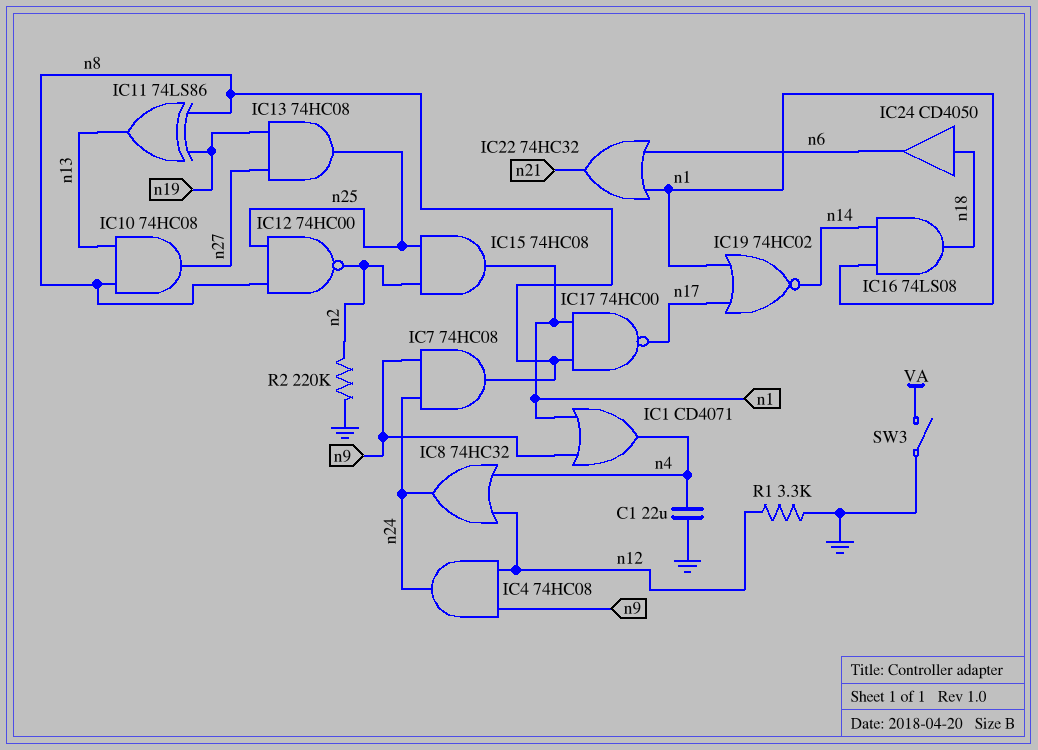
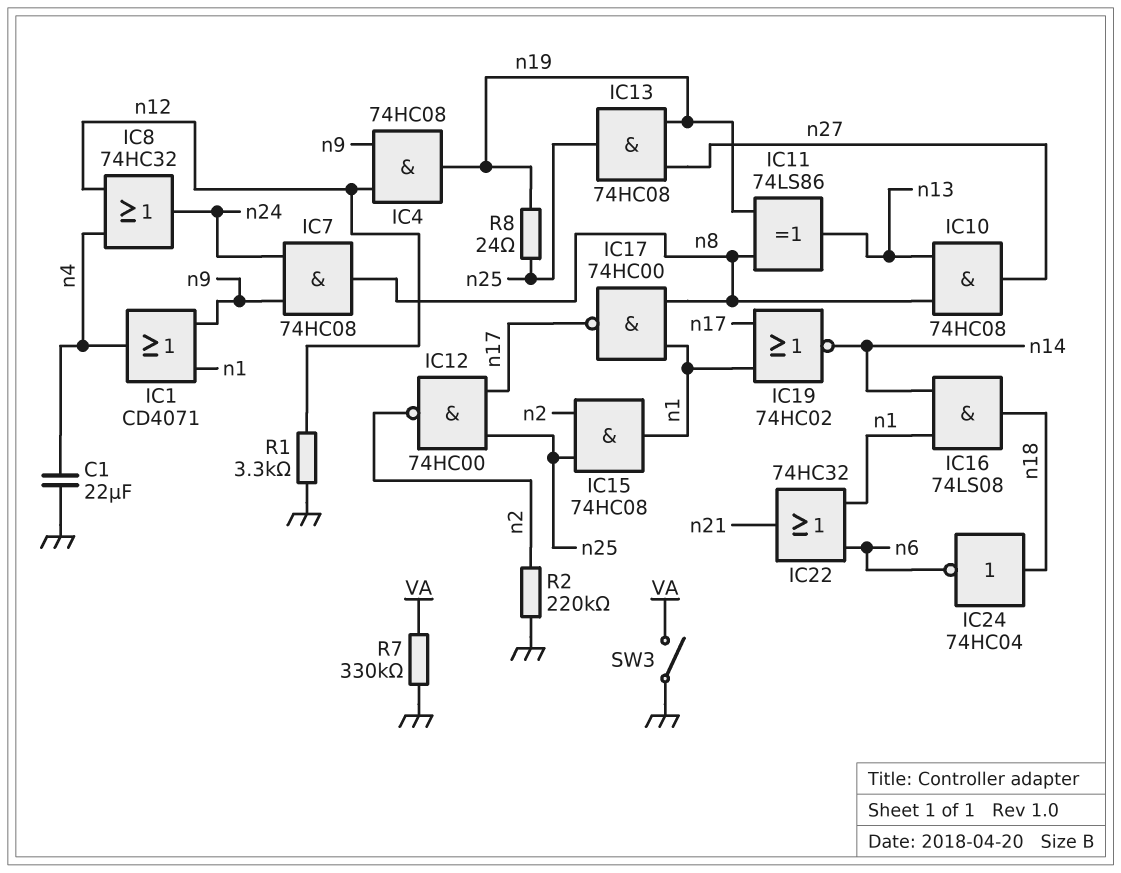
IC4: AND 74HC08 (in n9, in n12, out n24) -> AND 74HC08 (in n9, in n12, out n19)
IC12: NAND 74HC00 (in n8, in n25, out n2) -> NAND 74HC00 (in n17, in n25, out n2)
IC24: buffer CD4050 (in n18, out n6) -> NOT 74HC04 (in n18, out n6)
R7: none -> 330k (GND, VA)
R8: none -> 24 (n19, n25)

